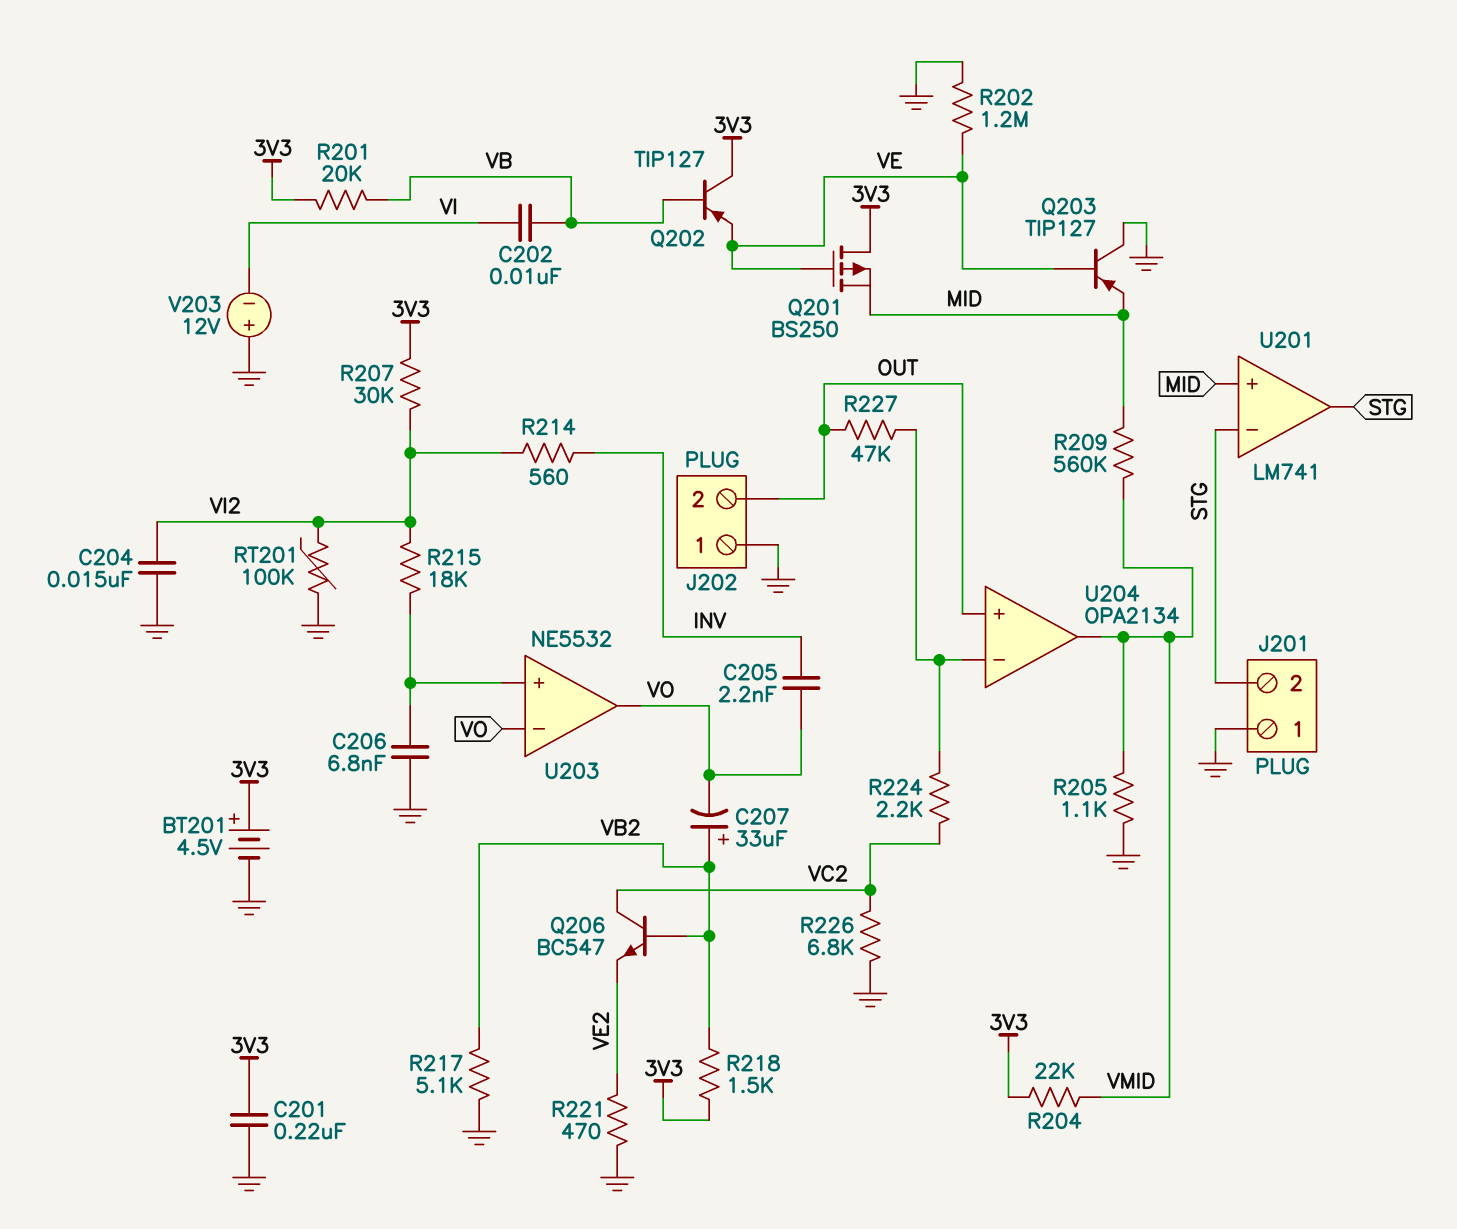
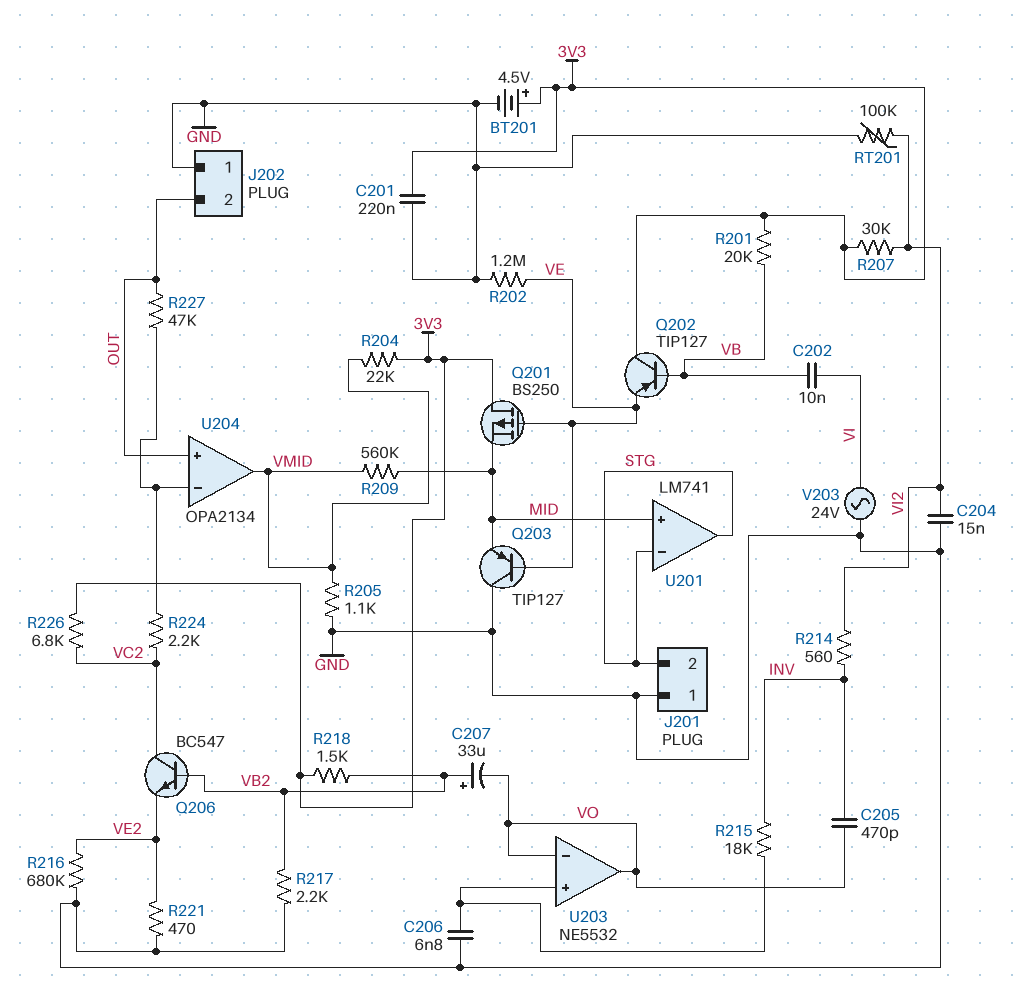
C205: 2.2nF (INV, VO) -> 470pF (INV, VO)
R215: 18k (U203/in+, VI2) -> 18k (INV, U203/in+)
R216: none -> 680k (GND, VE2)
R217: 5.1k (GND, VB2) -> 2.2k (GND, VB2)
R226: 6.8k (GND, VC2) -> 6.8k (3V3, VC2)
V203: 12V (plus GND, minus VI) -> AC 24V (GND, VI)

